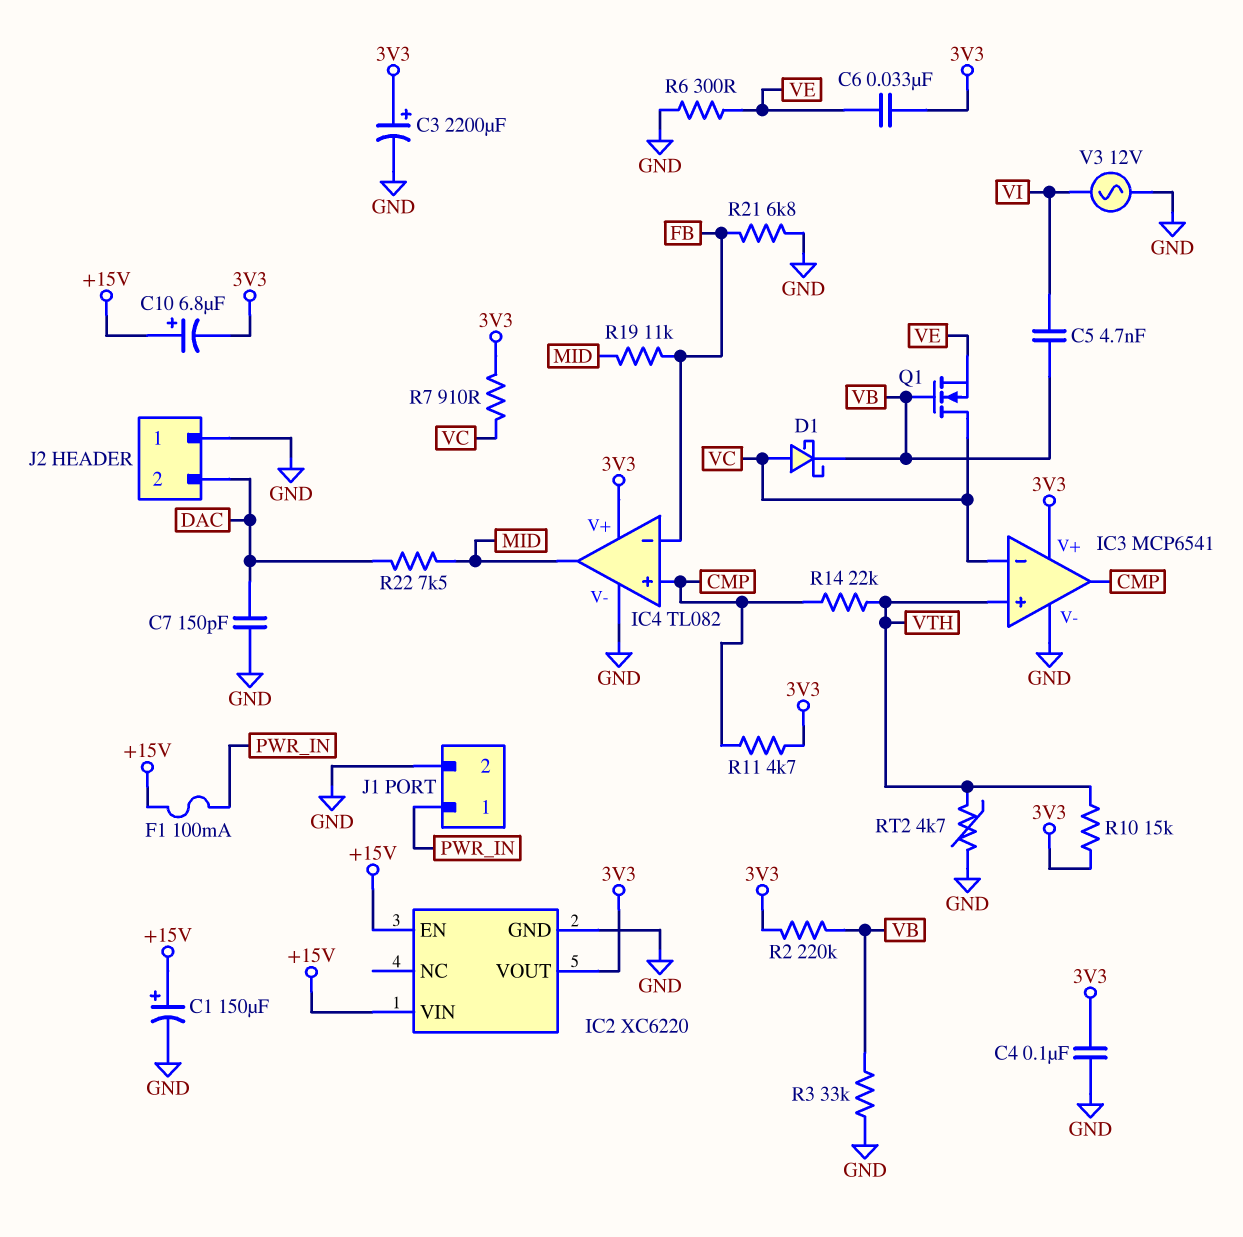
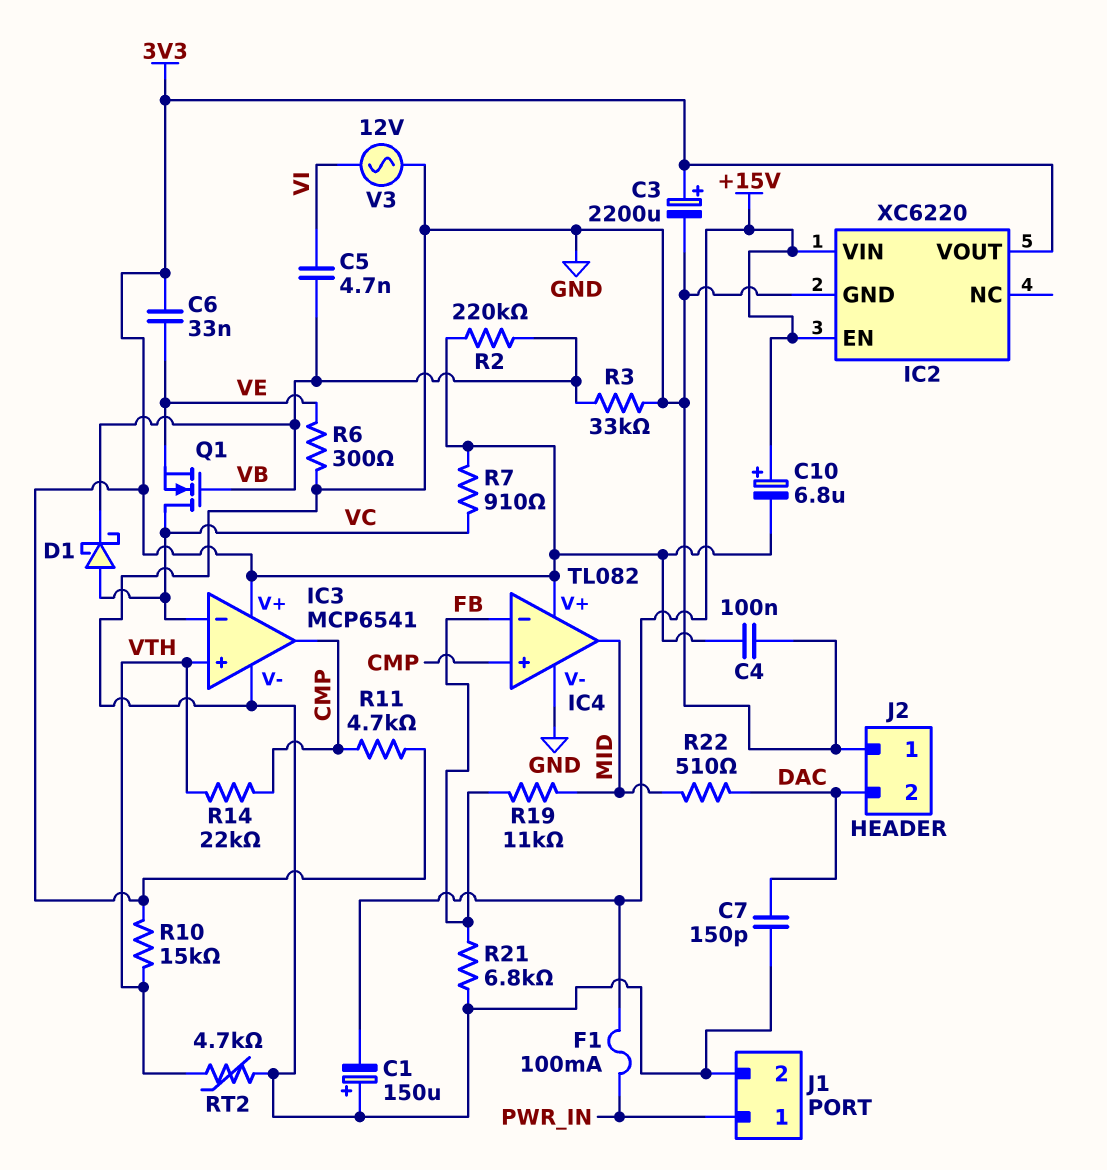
C1: 150uF (plus +15V, minus GND) -> 150uF (plus GND, minus +15V)
R22: 7.5k (DAC, MID) -> 510 (DAC, MID)

